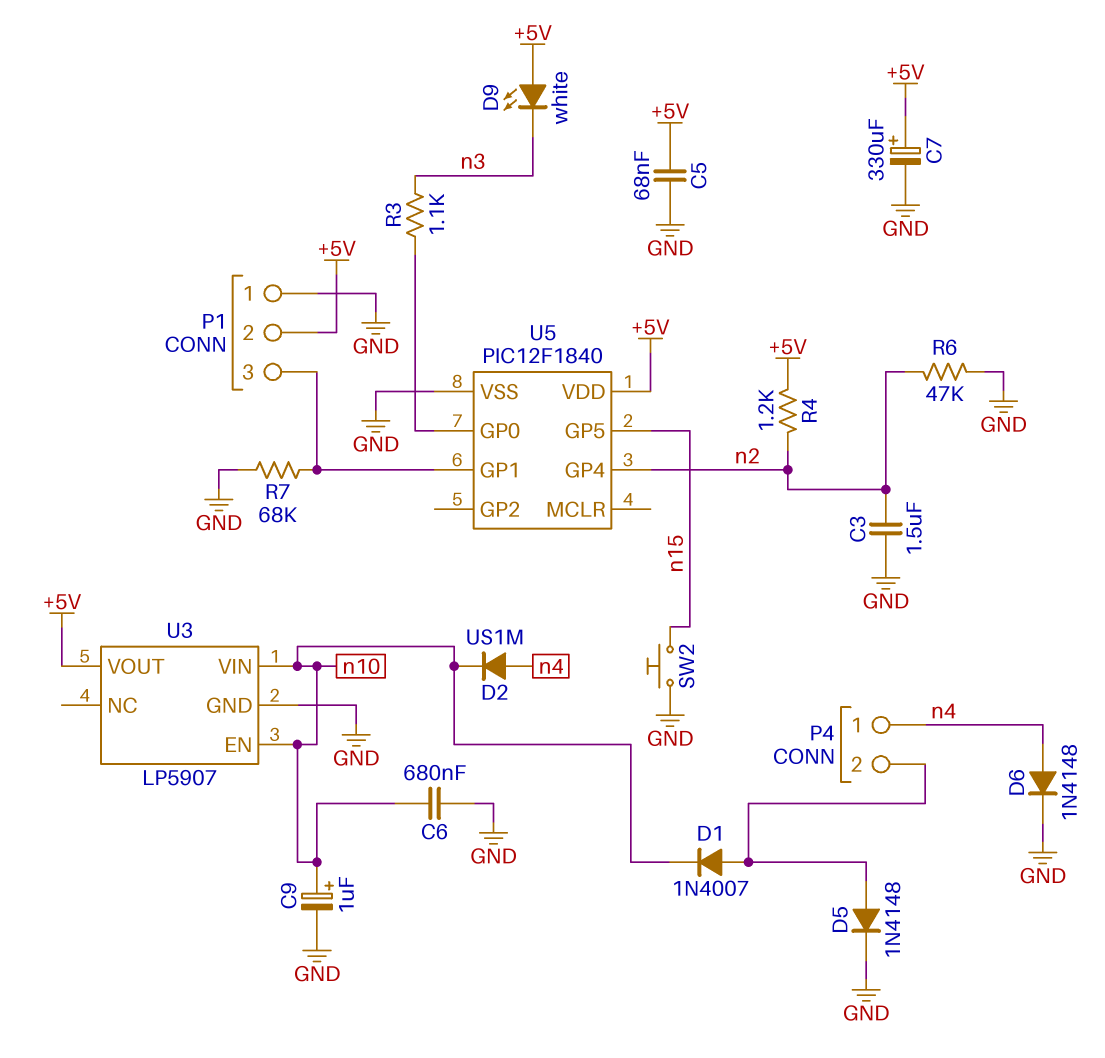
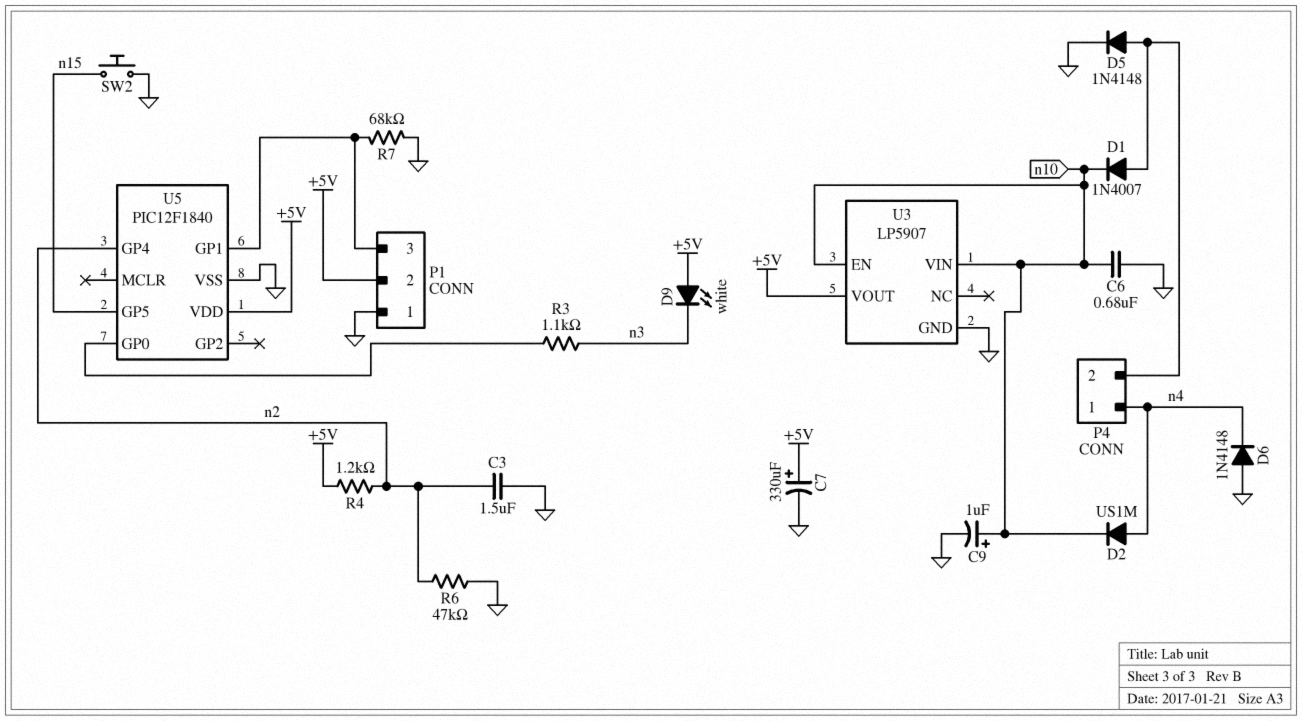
C5: 68nF (+5V, GND) -> none
D6: diode 1N4148 (A n4, K GND) -> diode 1N4148 (A GND, K n4)

